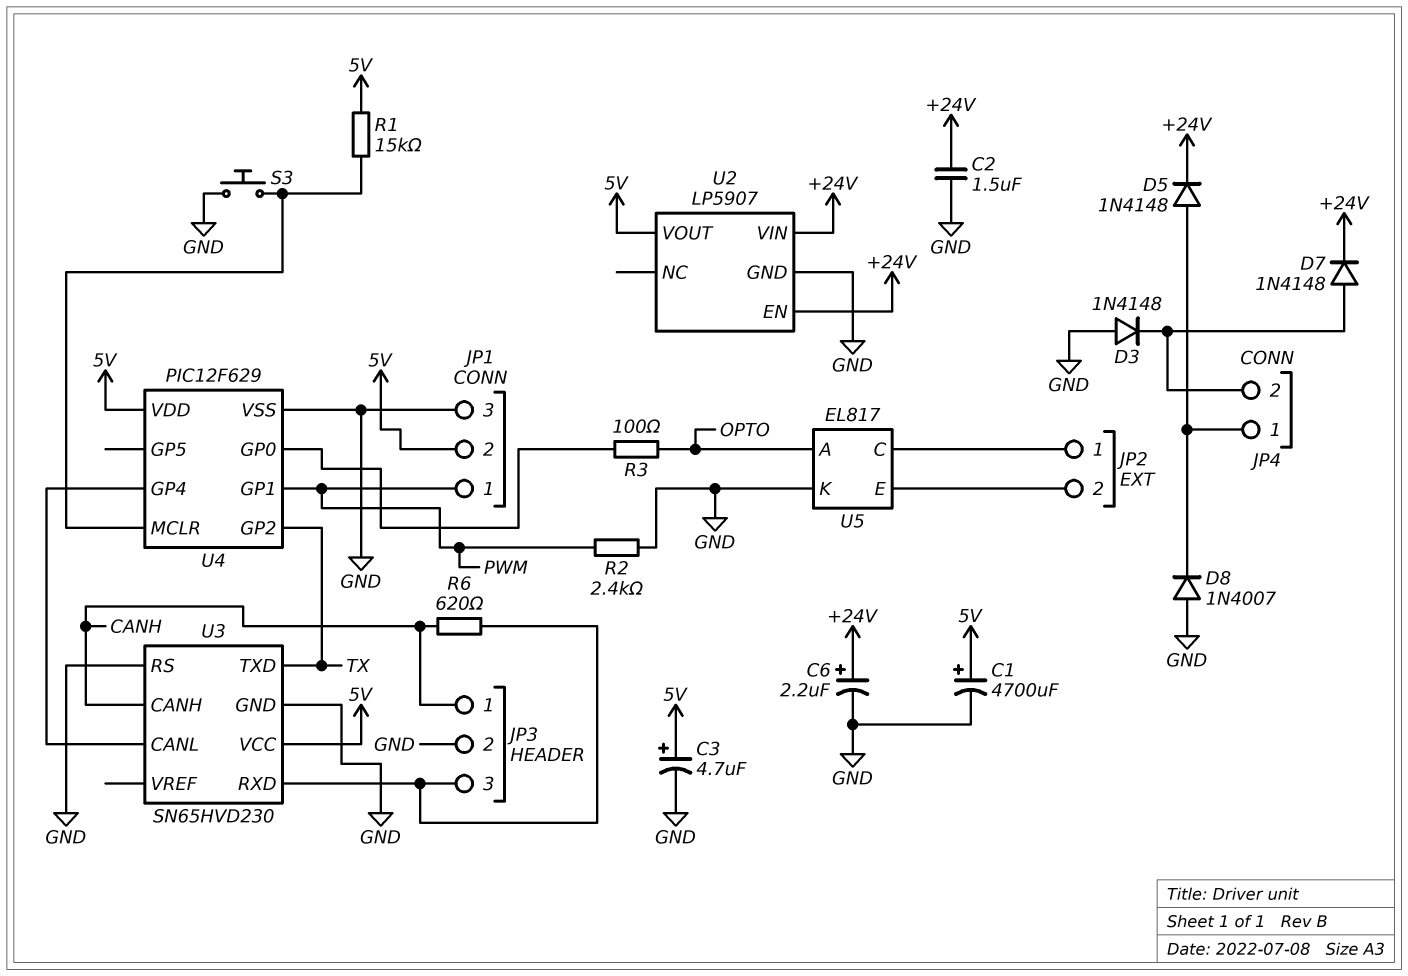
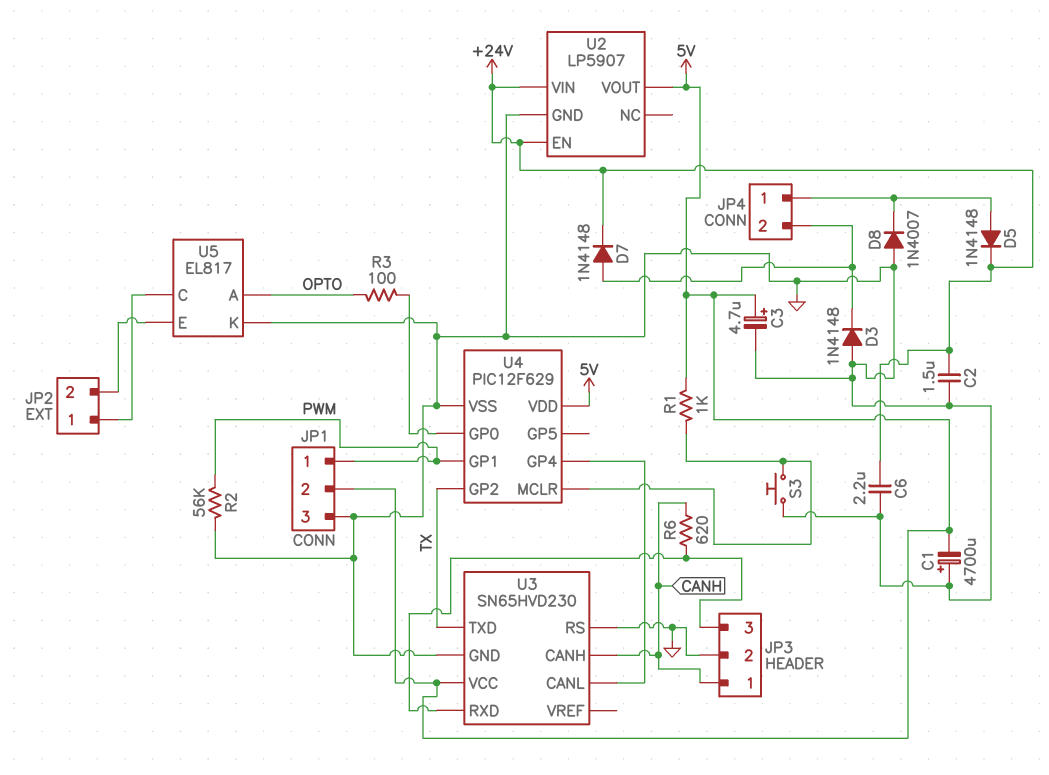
C1: 4700uF (plus 5V, minus GND) -> 4700uF (plus GND, minus 5V)
C6: 2.2uF (plus +24V, minus GND) -> 2.2uF (+24V, GND)
R1: 15k (5V, U4/MCLR) -> 1k (5V, U4/MCLR)
R2: 2.4k (GND, PWM) -> 56k (GND, PWM)

